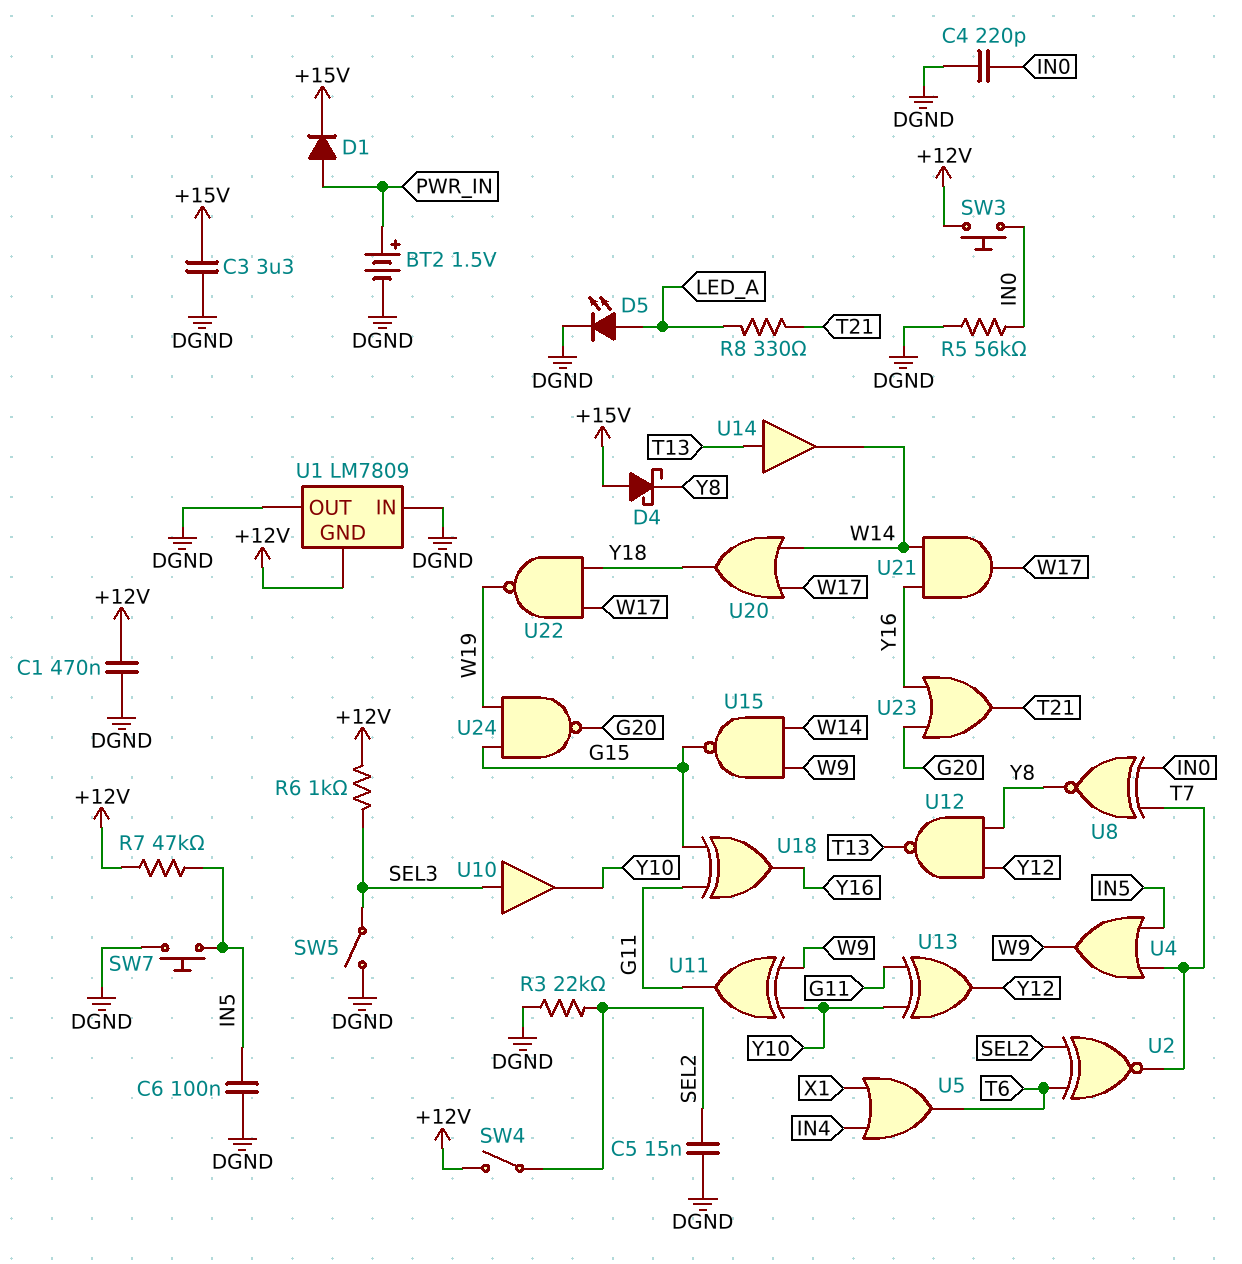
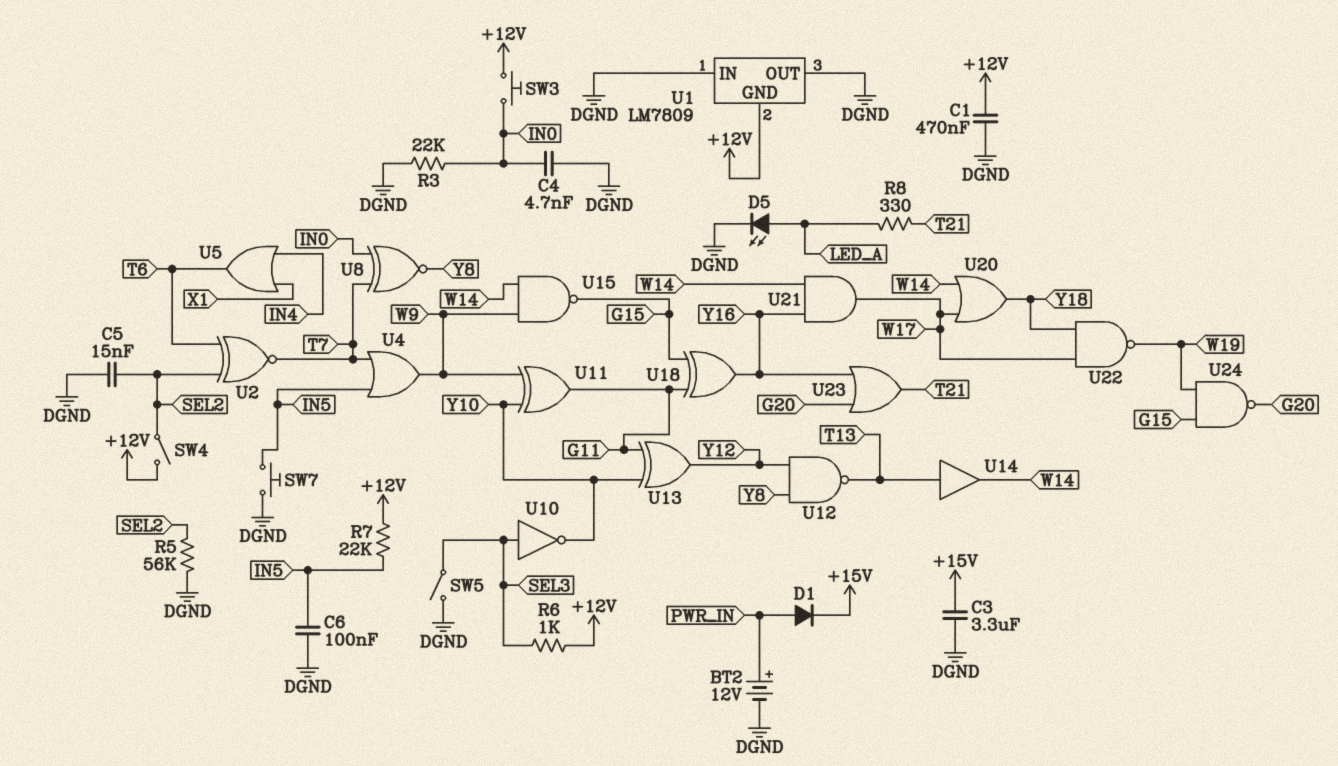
BT2: 1.5V (plus PWR_IN, minus DGND) -> 12V (plus PWR_IN, minus DGND)
C4: 220pF (DGND, IN0) -> 4.7nF (DGND, IN0)
D4: schottky (A +15V, K Y8) -> none
R3: 22k (DGND, SEL2) -> 22k (DGND, IN0)
R5: 56k (DGND, IN0) -> 56k (DGND, SEL2)
R7: 47k (+12V, IN5) -> 22k (+12V, IN5)
U10: buffer (in SEL3, out Y10) -> NOT (in SEL3, out Y10)

